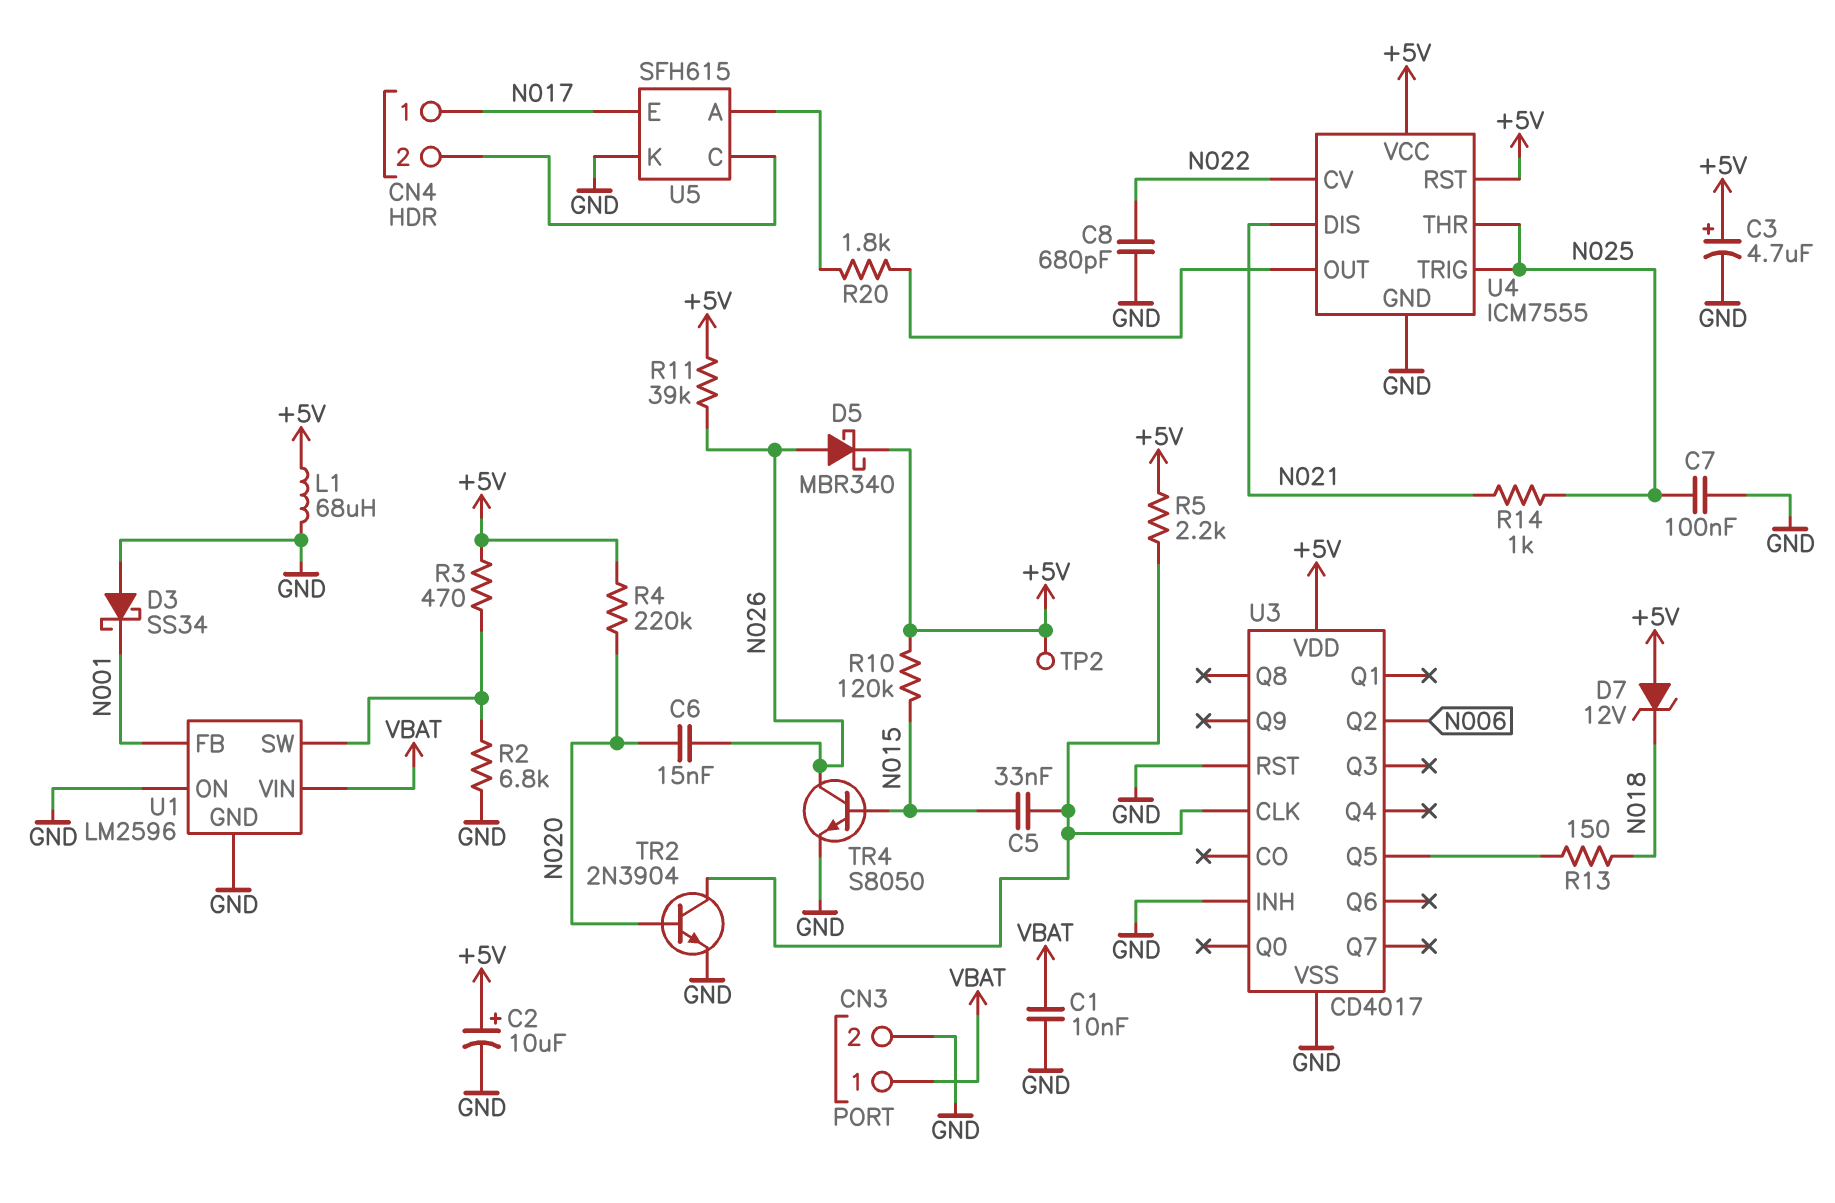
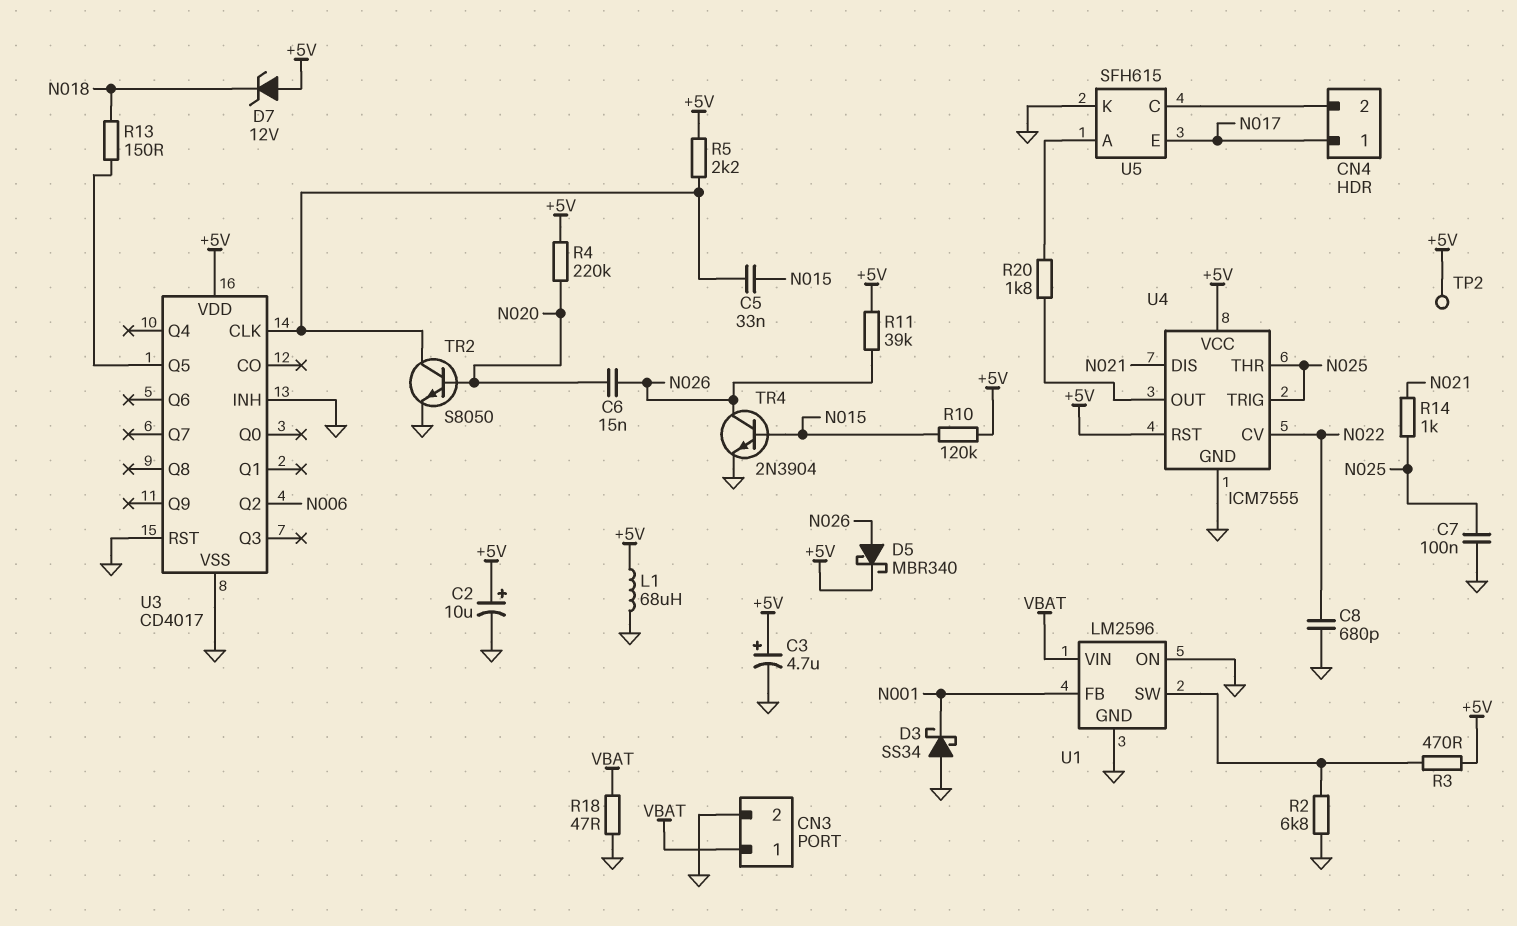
C1: 10nF (GND, VBAT) -> none
R18: none -> 47 (GND, VBAT)
TR2: NPN 2N3904 (B N020, C U3/CLK, E GND) -> NPN S8050 (B N020, C U3/CLK, E GND)
TR4: NPN S8050 (B N015, C N026, E GND) -> NPN 2N3904 (B N015, C N026, E GND)

